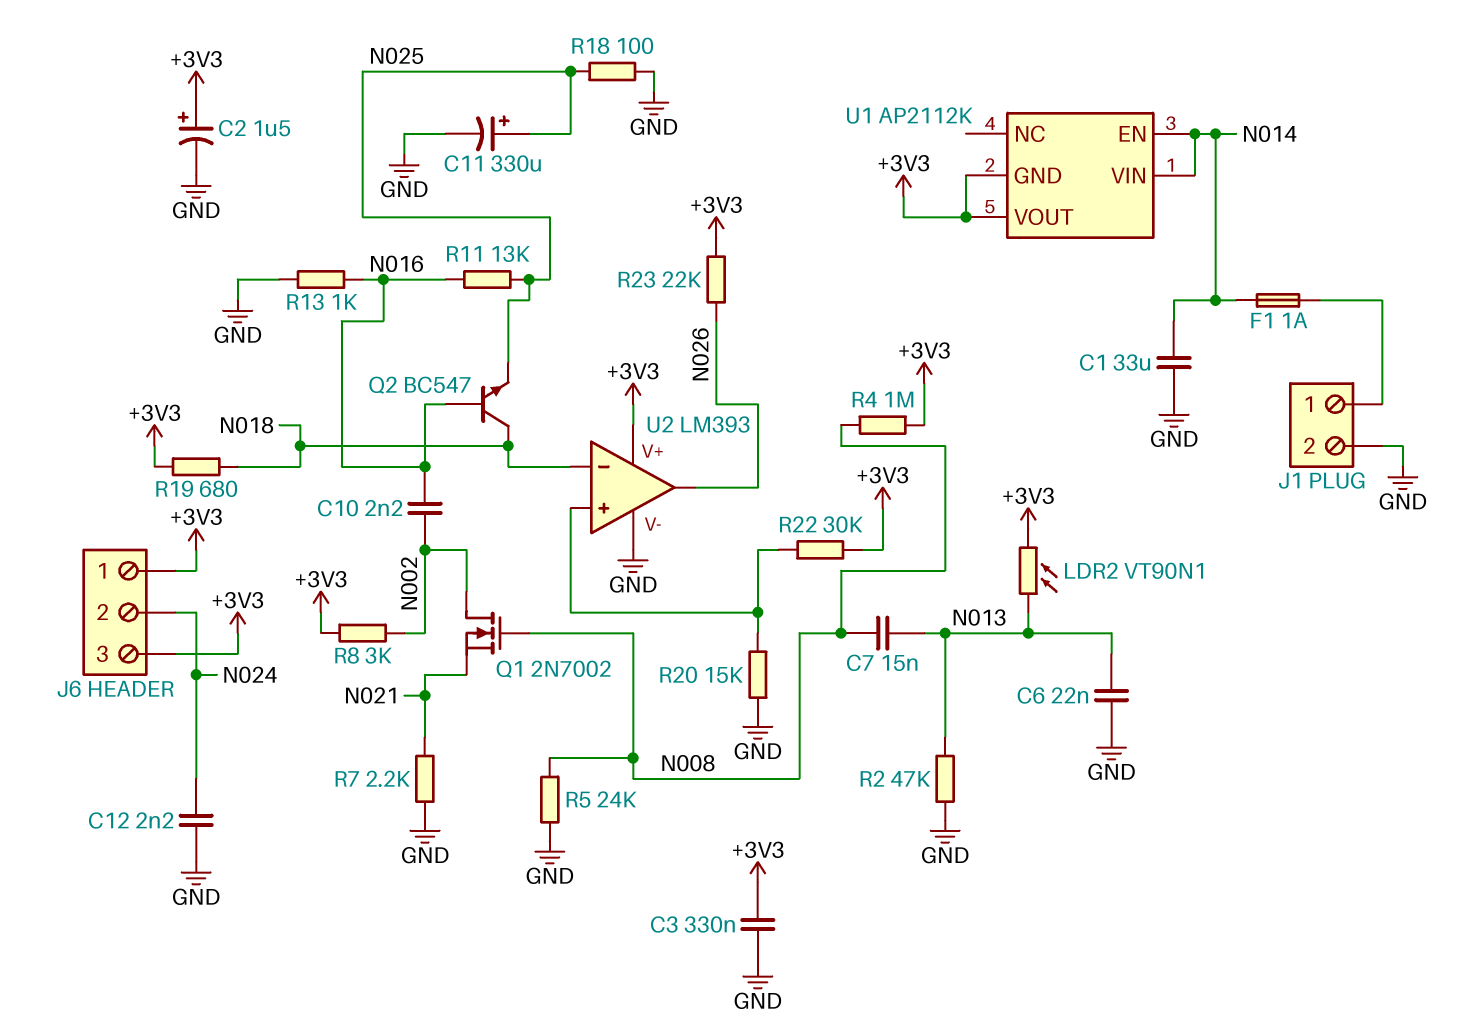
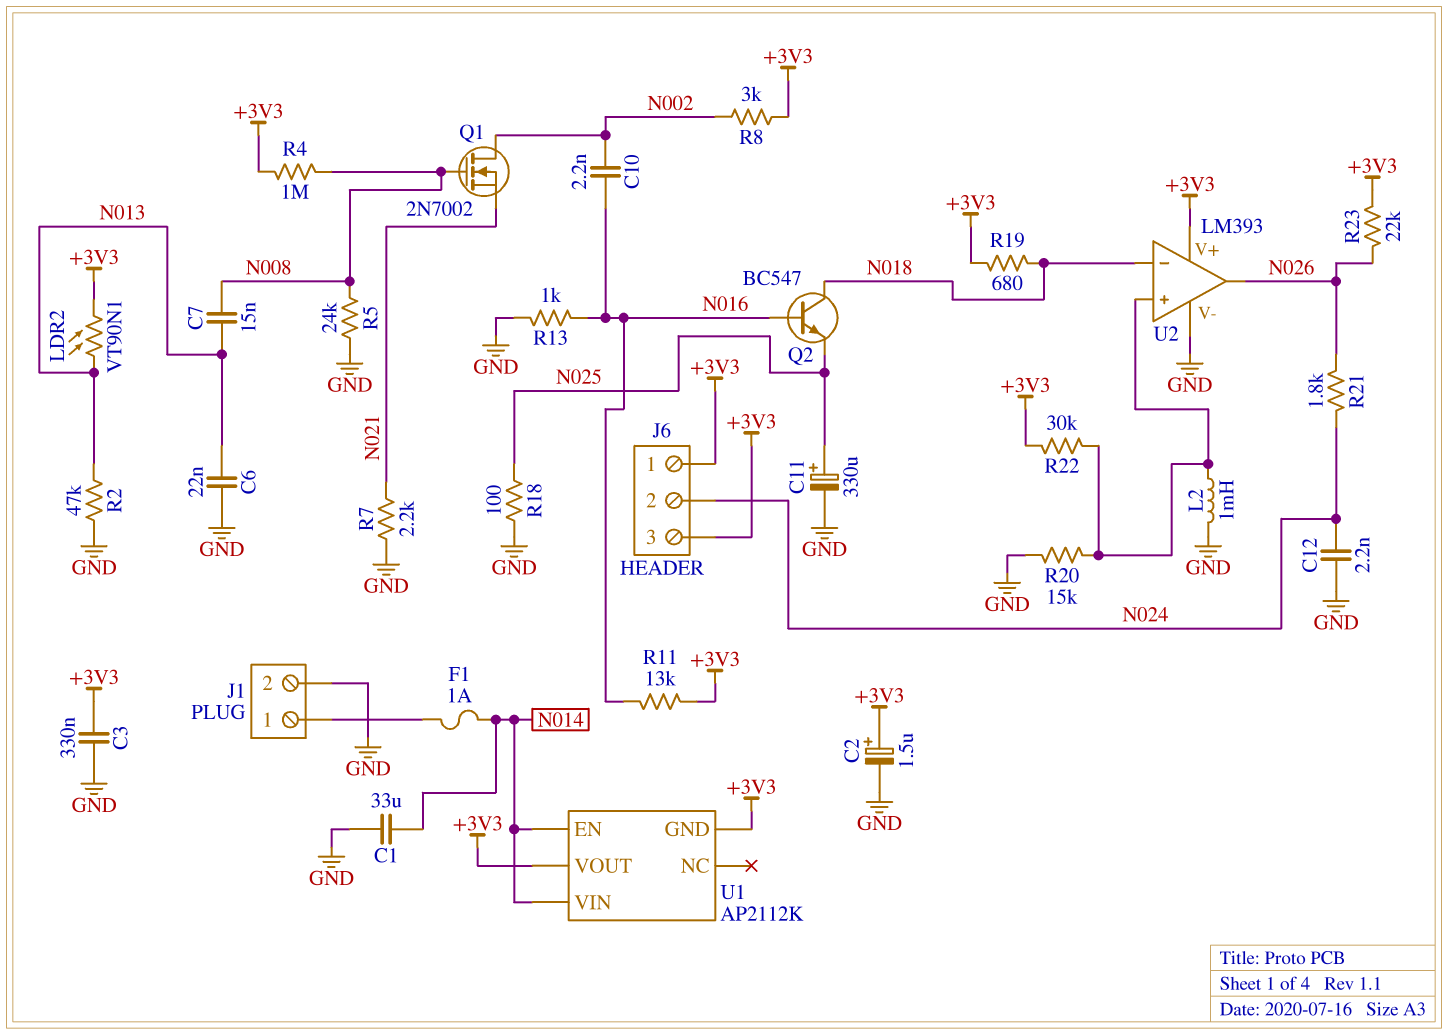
L2: none -> 1mH (GND, U2/in+)
R11: 13k (N016, N025) -> 13k (+3V3, N016)
R21: none -> 1.8k (N024, N026)

